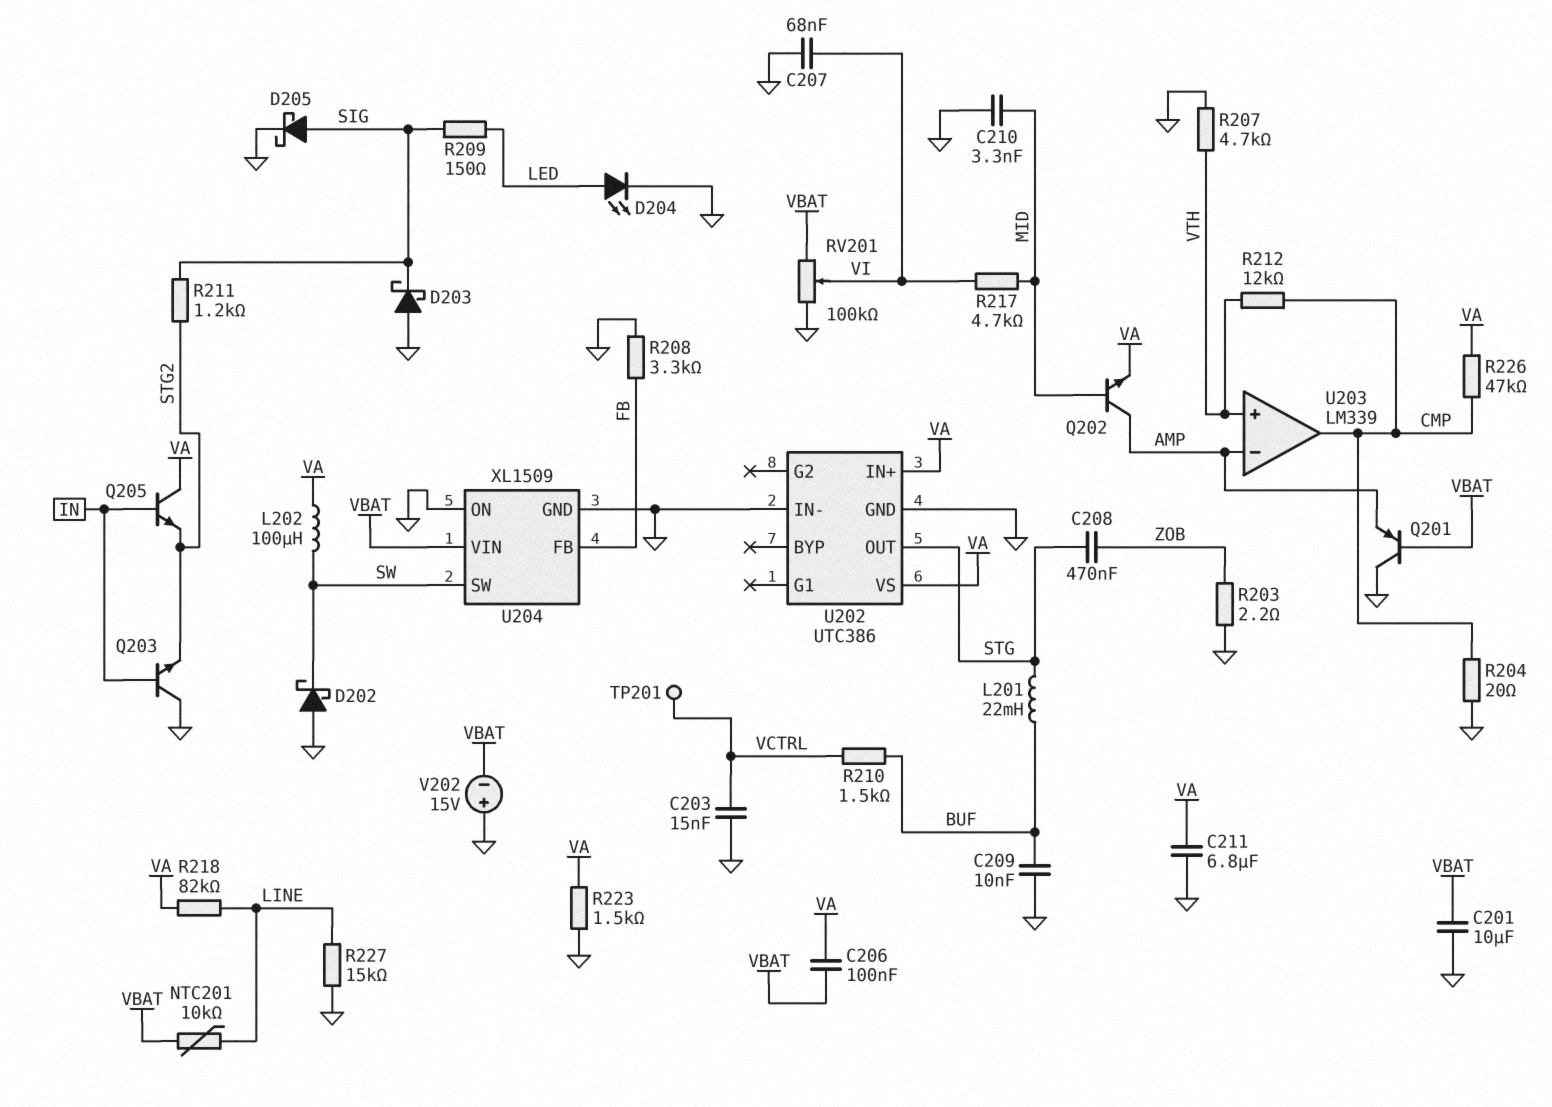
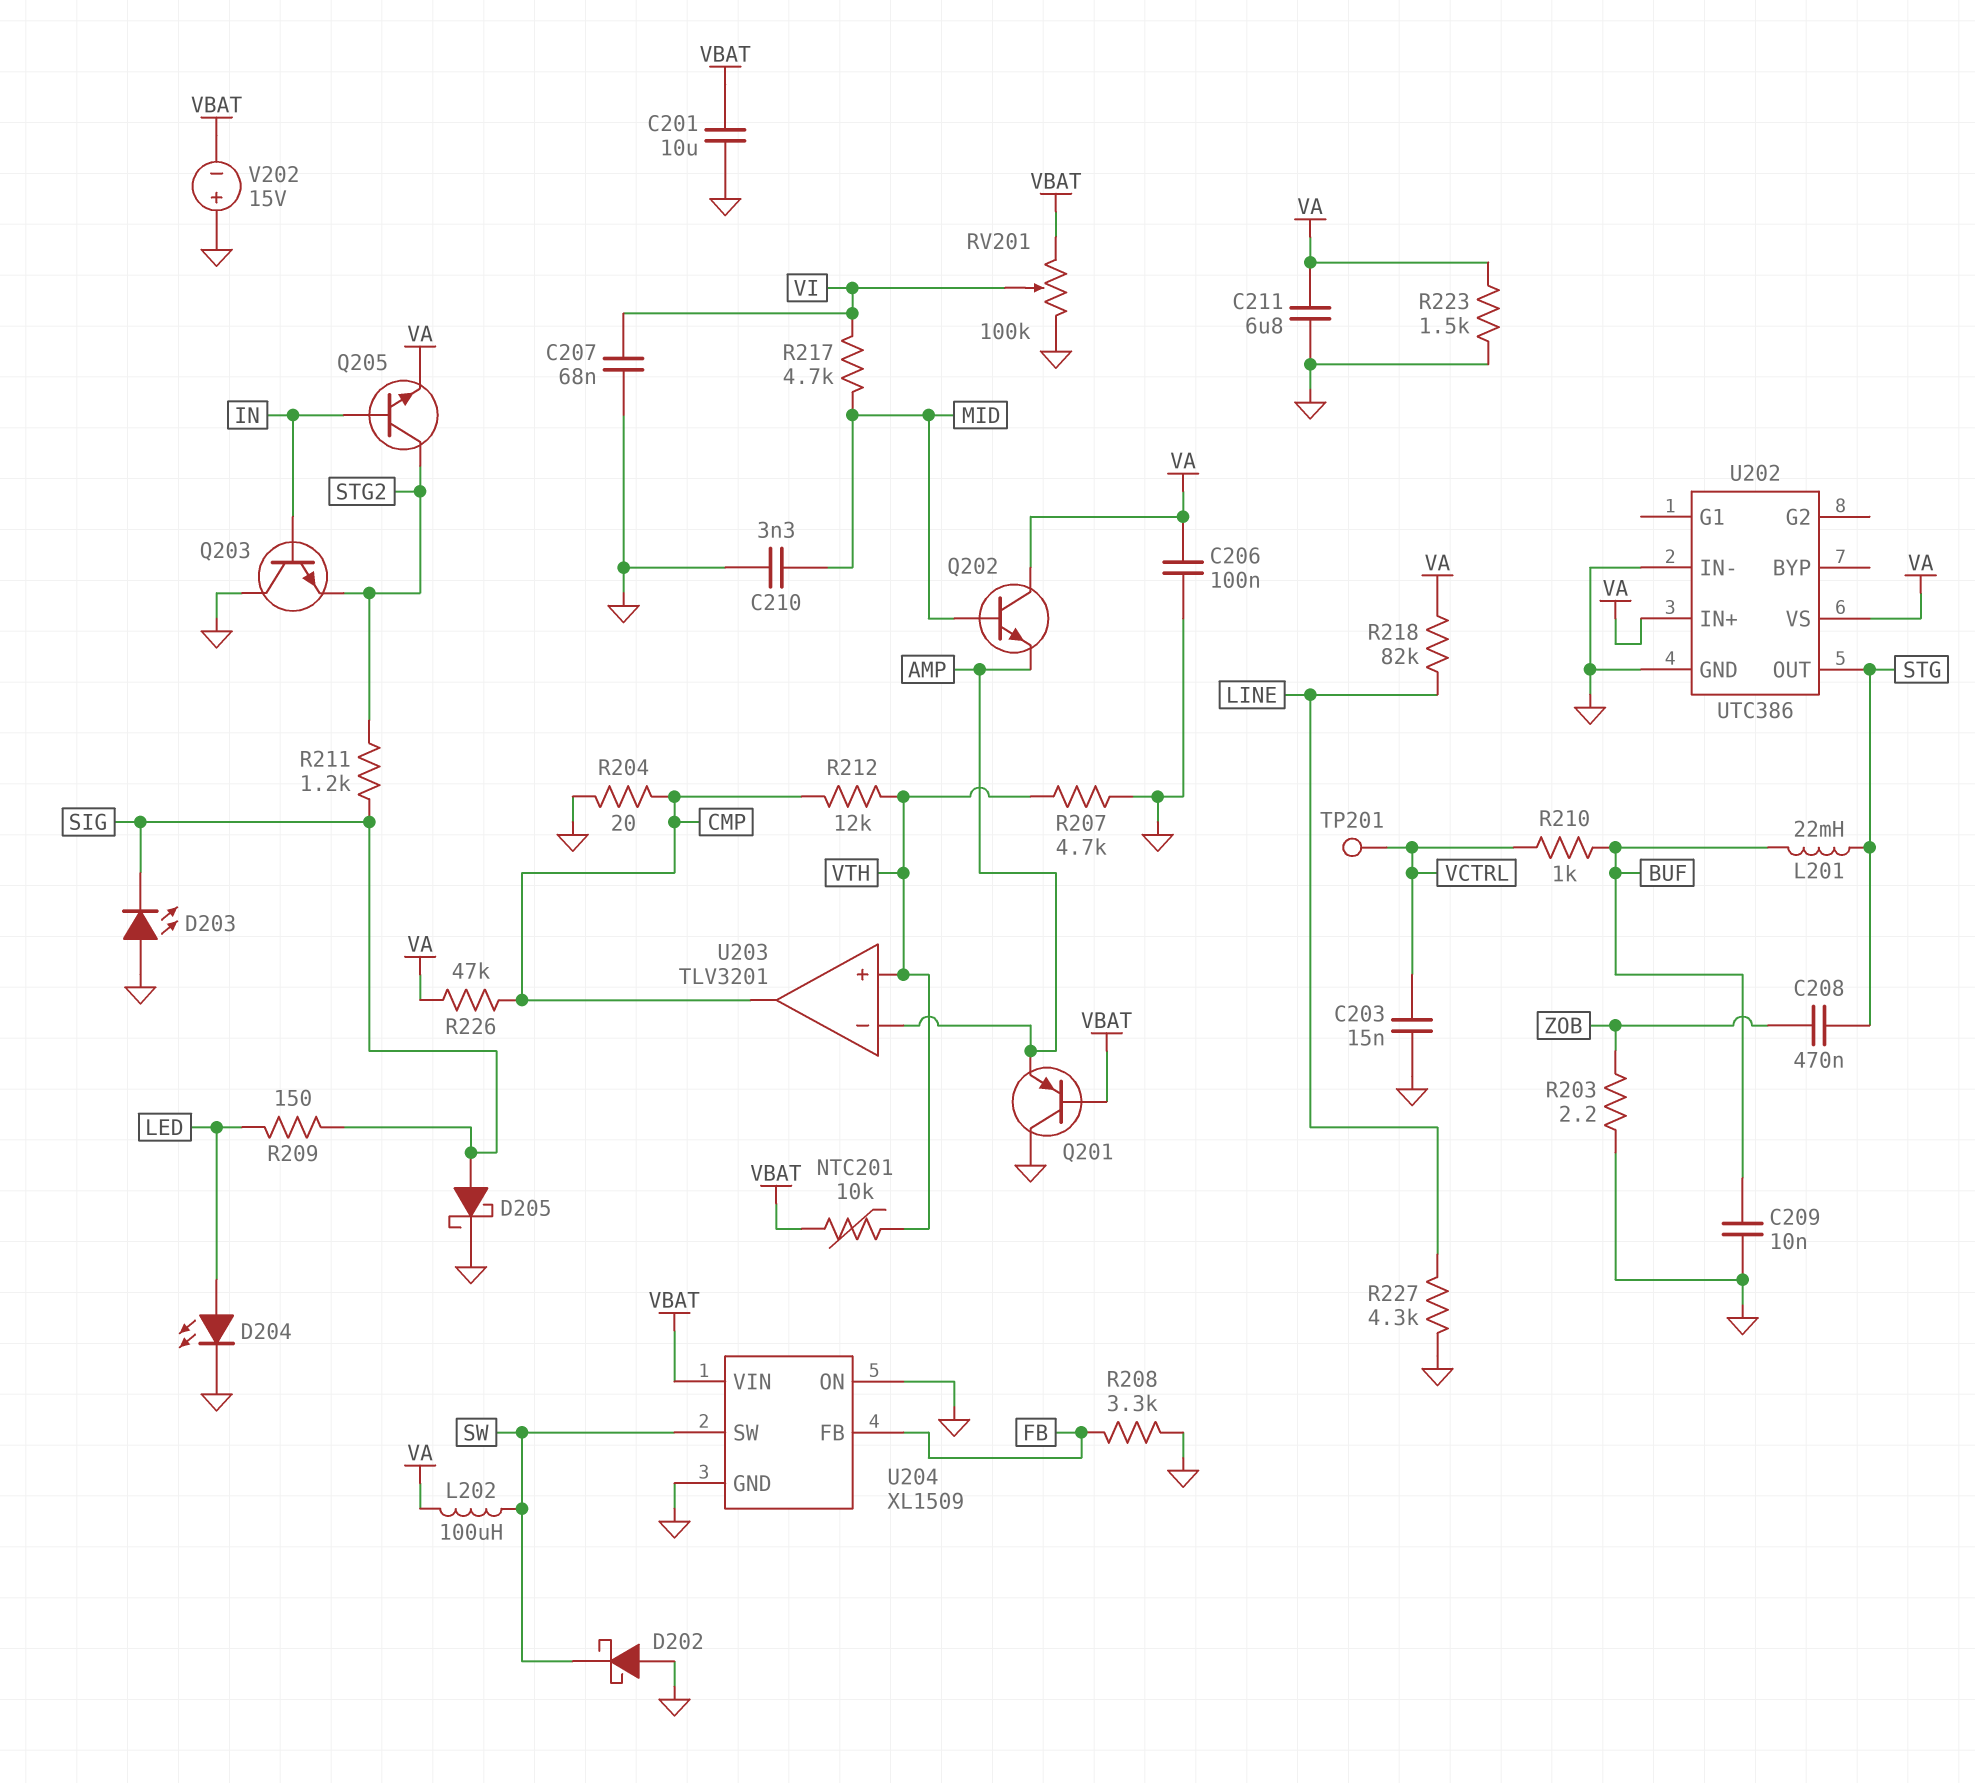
C206: 100nF (VA, VBAT) -> 100nF (GND, VA)
D203: schottky (A GND, K SIG) -> LED (A GND, K SIG)
NTC201: 10k (LINE, VBAT) -> 10k (VBAT, VTH)
Q202: NPN (B MID, C AMP, E VA) -> NPN (B MID, C VA, E AMP)
Q205: NPN (B IN, C VA, E STG2) -> NPN (B IN, C STG2, E VA)
R210: 1.5k (BUF, VCTRL) -> 1k (BUF, VCTRL)
R227: 15k (GND, LINE) -> 4.3k (GND, LINE)
U203: LM339 -> TLV3201

